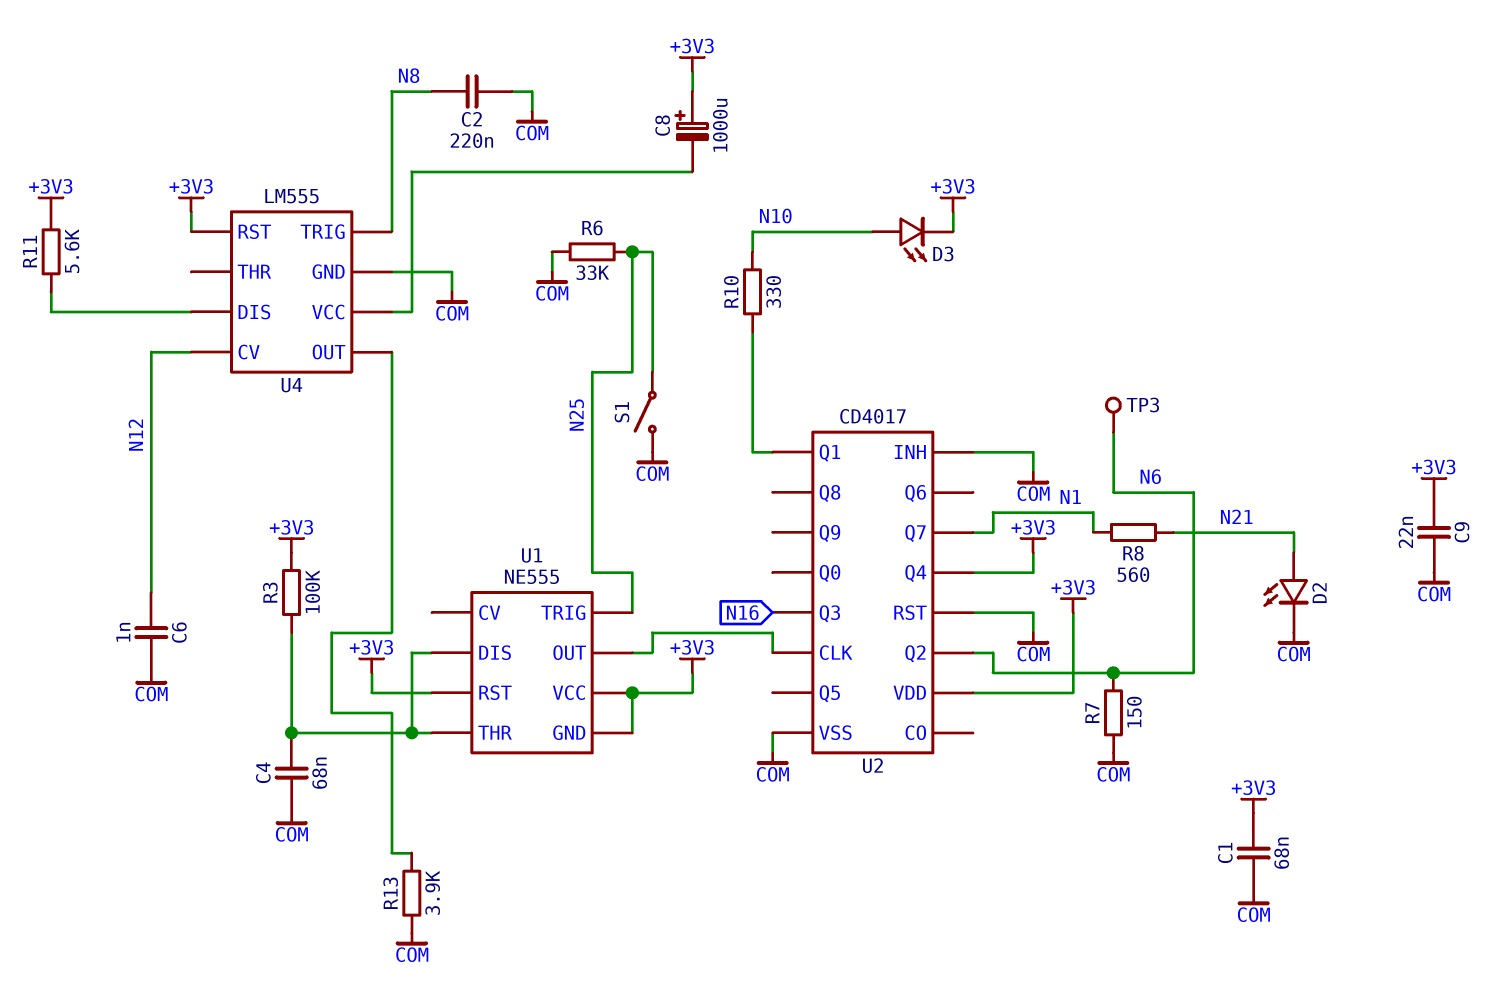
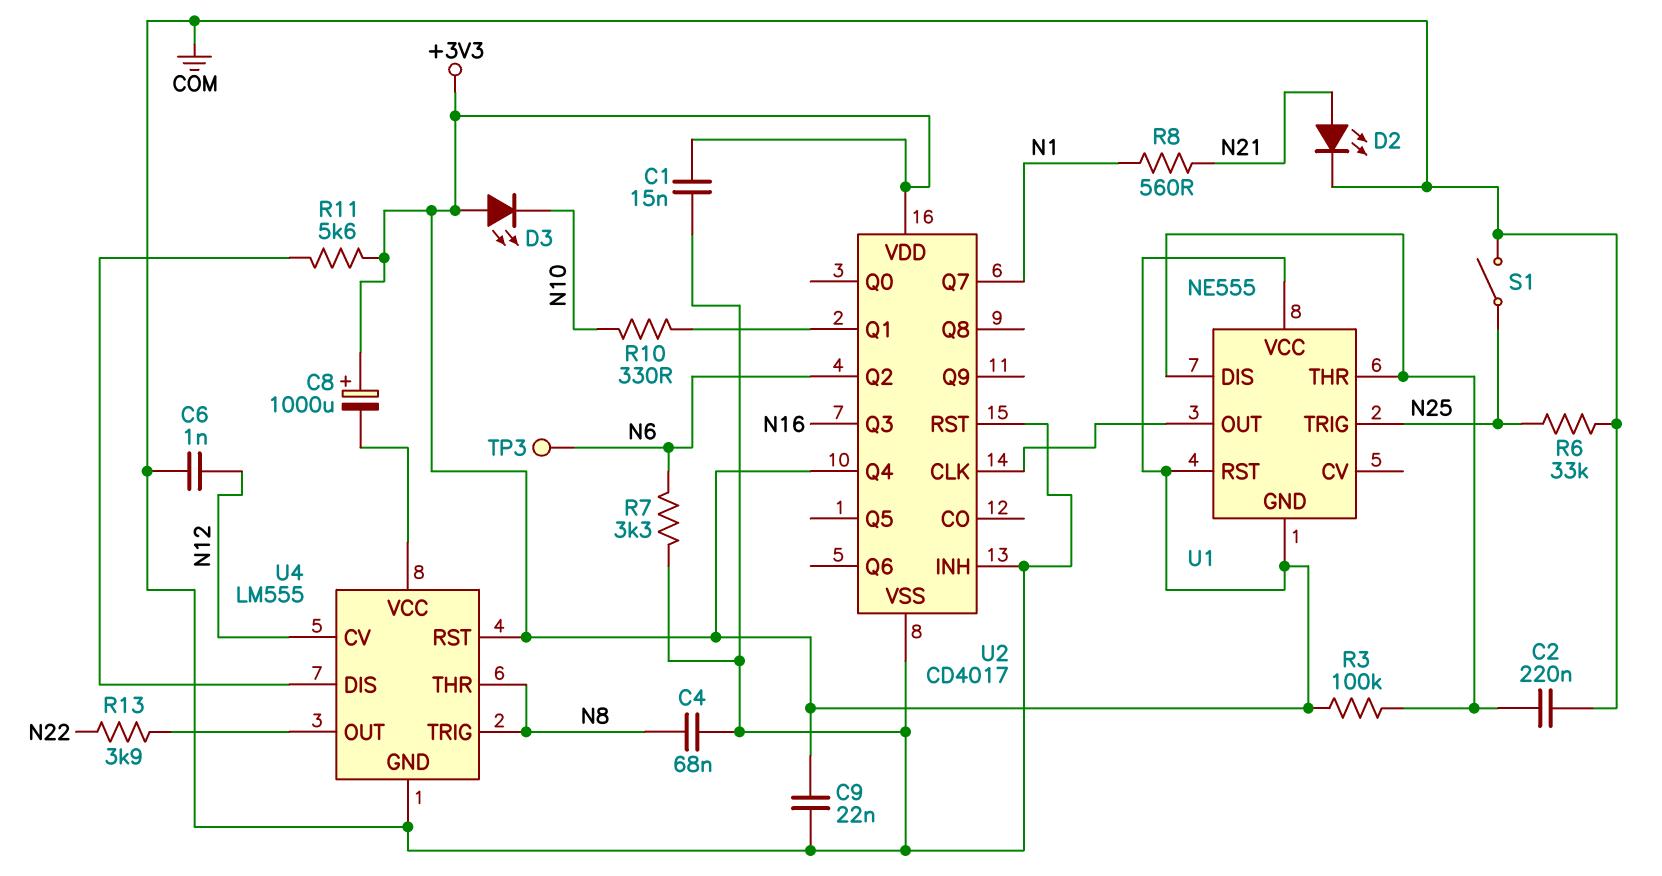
C1: 68nF (+3V3, COM) -> 15nF (+3V3, COM)
C2: 220nF (COM, N8) -> 220nF (COM, U1/DIS)
C4: 68nF (COM, U1/DIS) -> 68nF (COM, N8)
D3: LED (A N10, K +3V3) -> LED (A +3V3, K N10)
R7: 150 (COM, N6) -> 3.3k (COM, N6)
R13: 3.9k (COM, U4/OUT) -> 3.9k (N22, U4/OUT)
U4 pin THR: none -> N8

